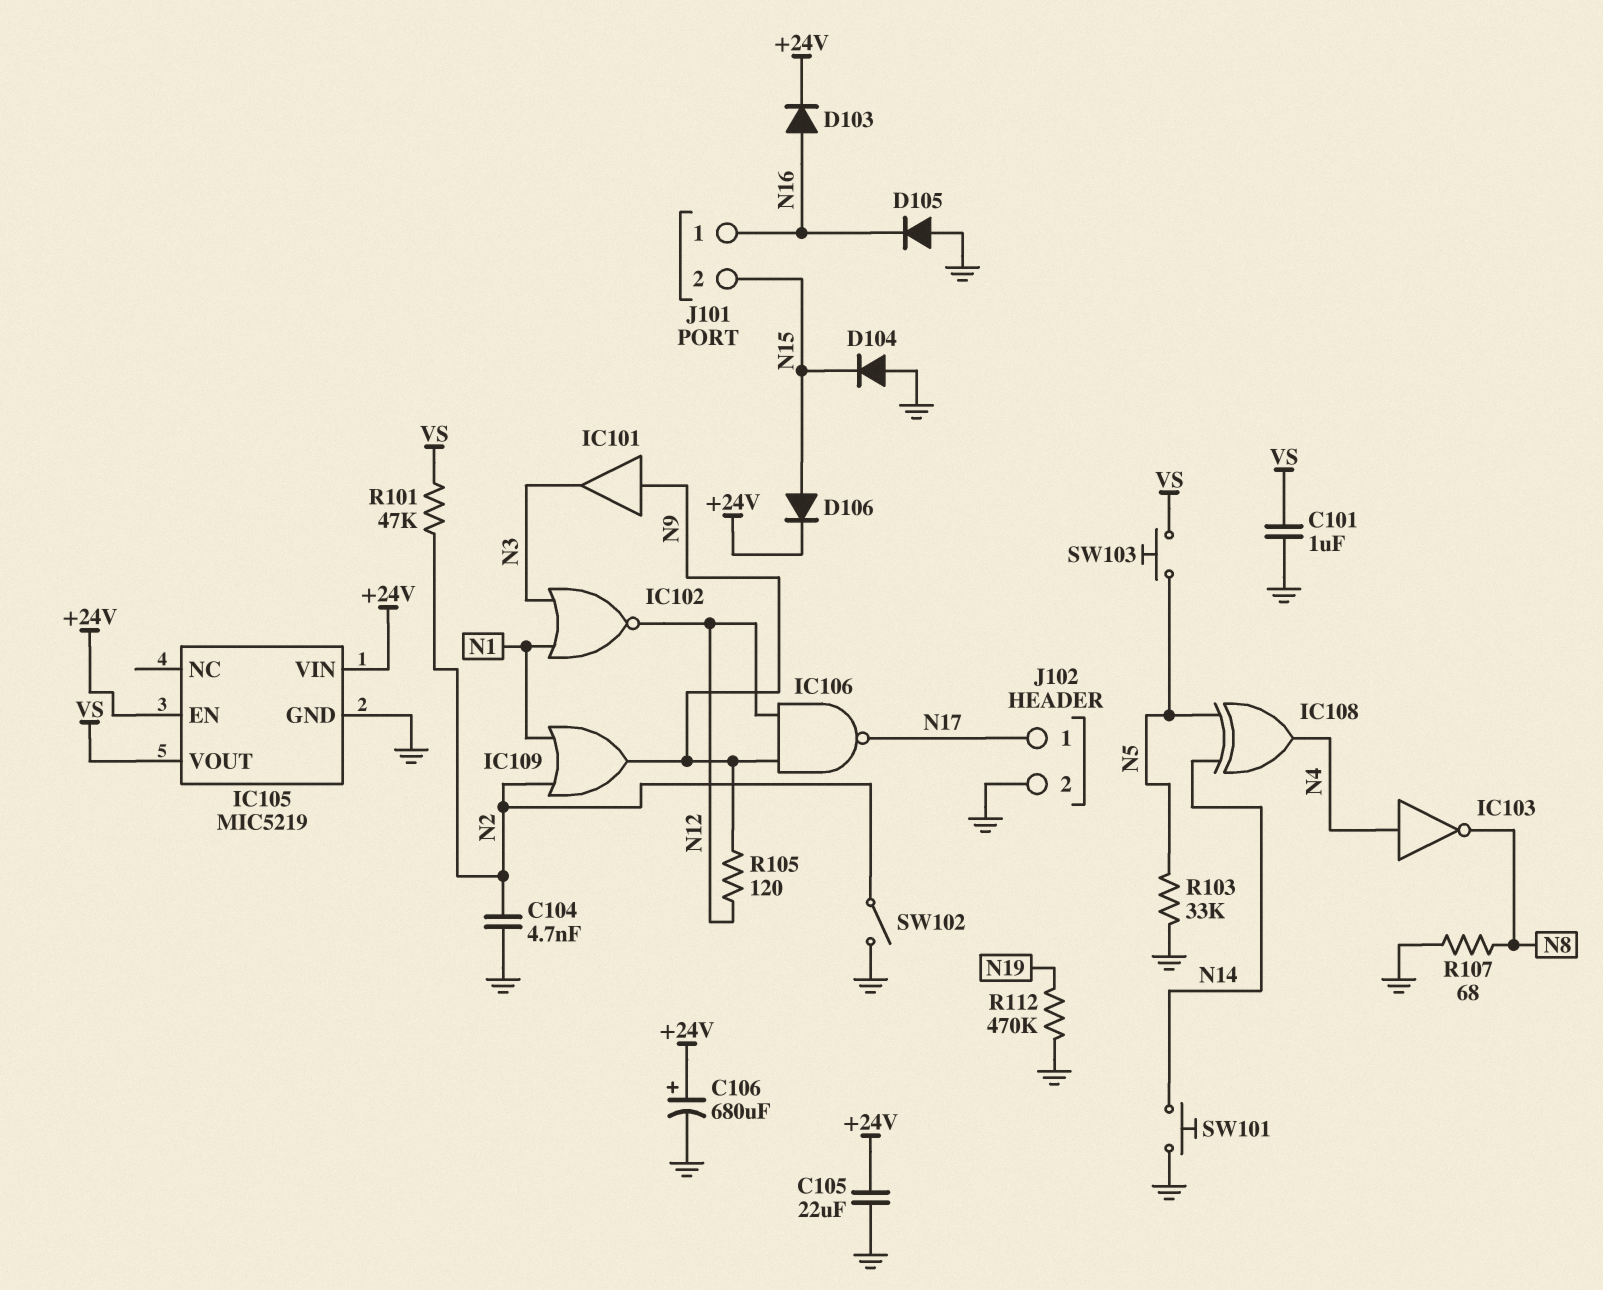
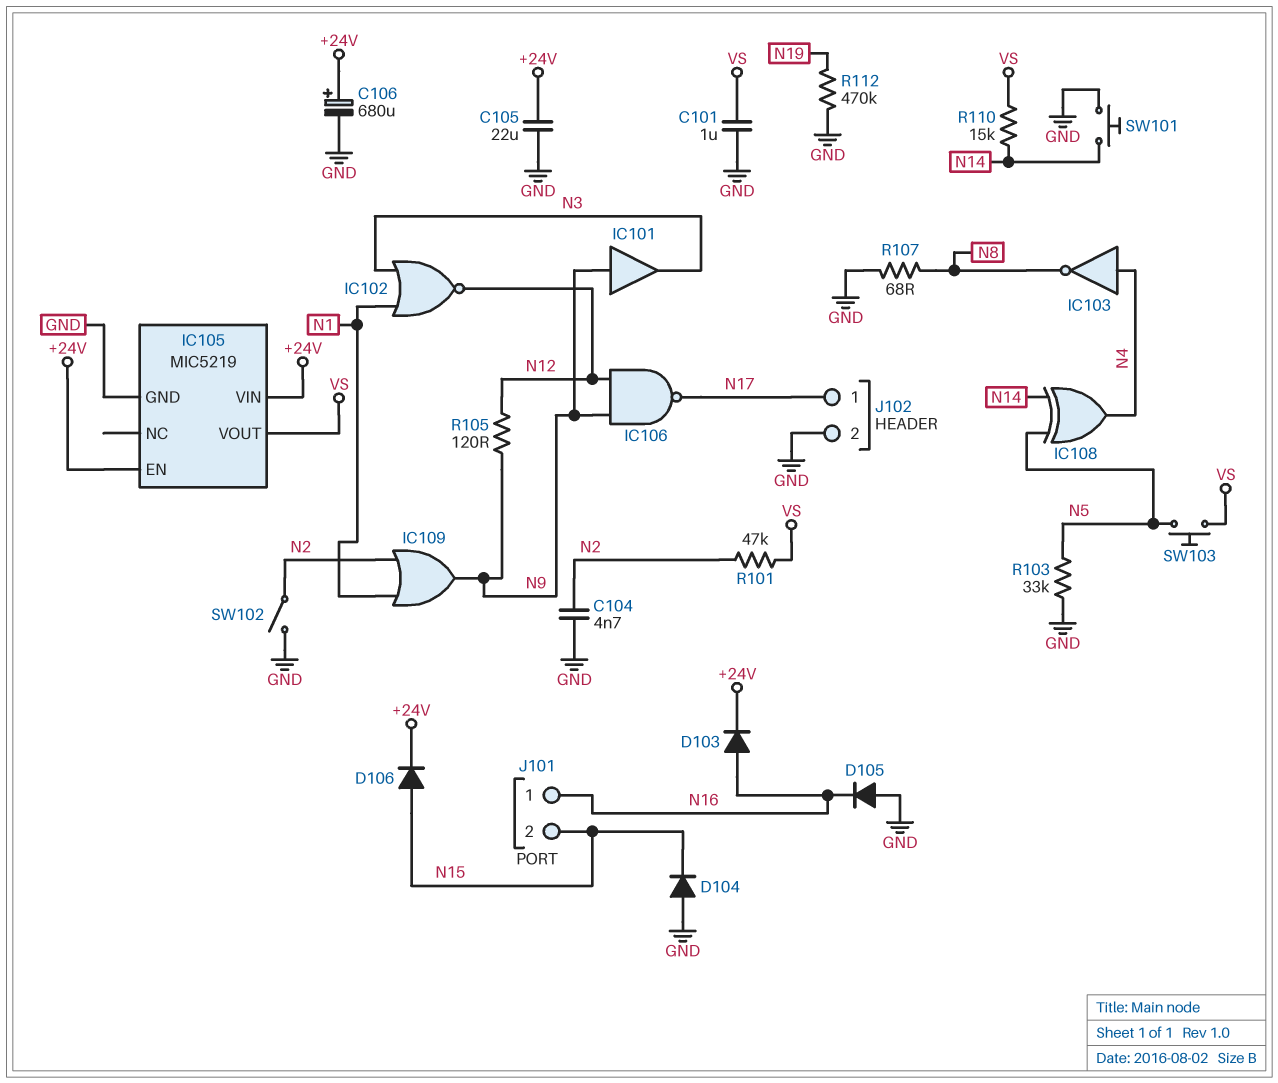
R110: none -> 15k (N14, VS)

